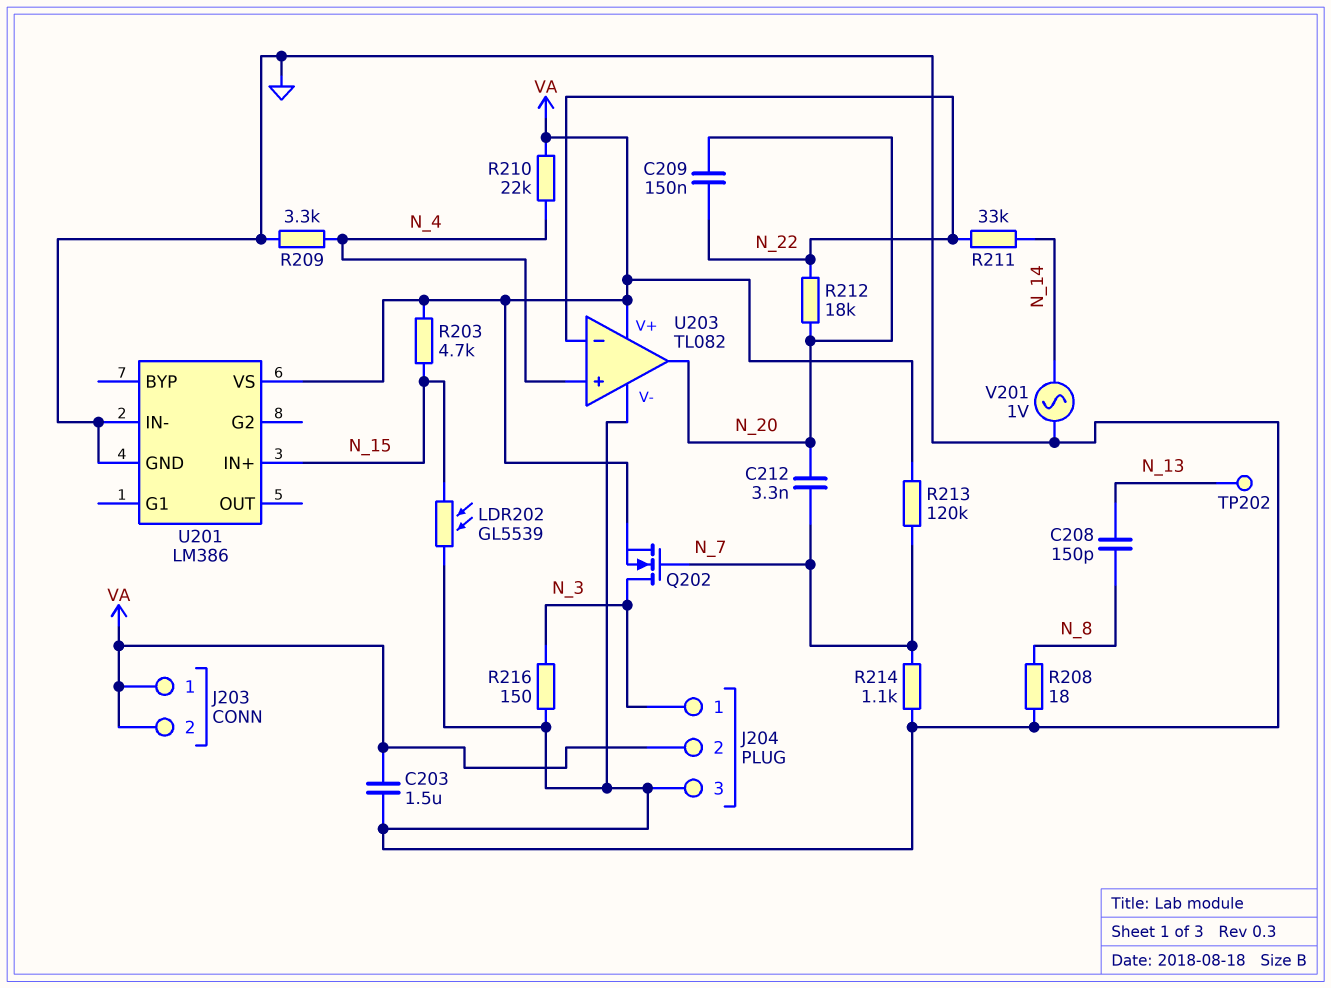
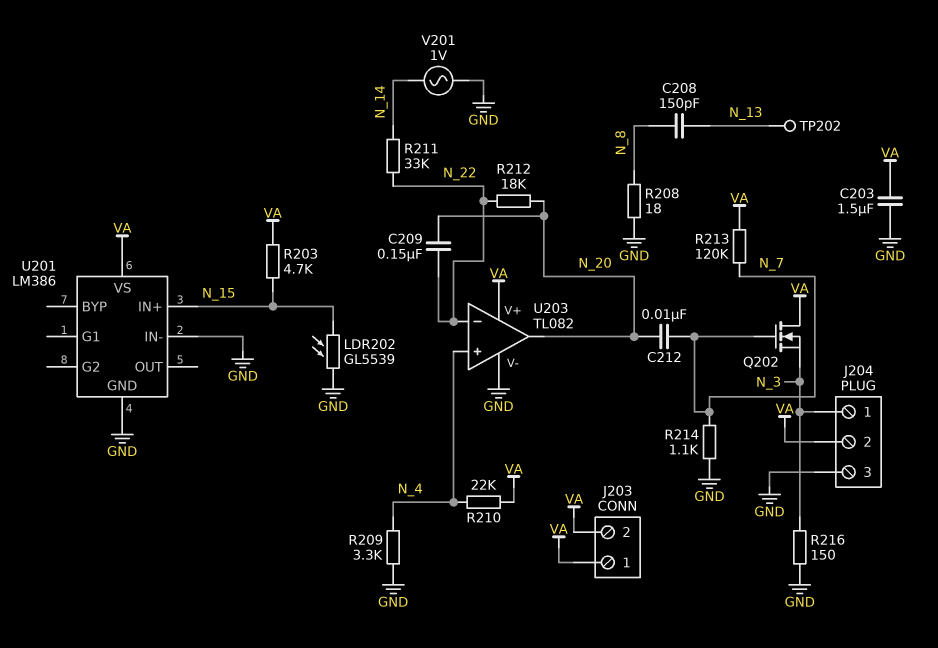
C212: 3.3nF (N_7, N_20) -> 10nF (N_7, N_20)
Q202: NMOS (G N_7, D N_3, S VA) -> NMOS (G N_7, D VA, S N_3)

